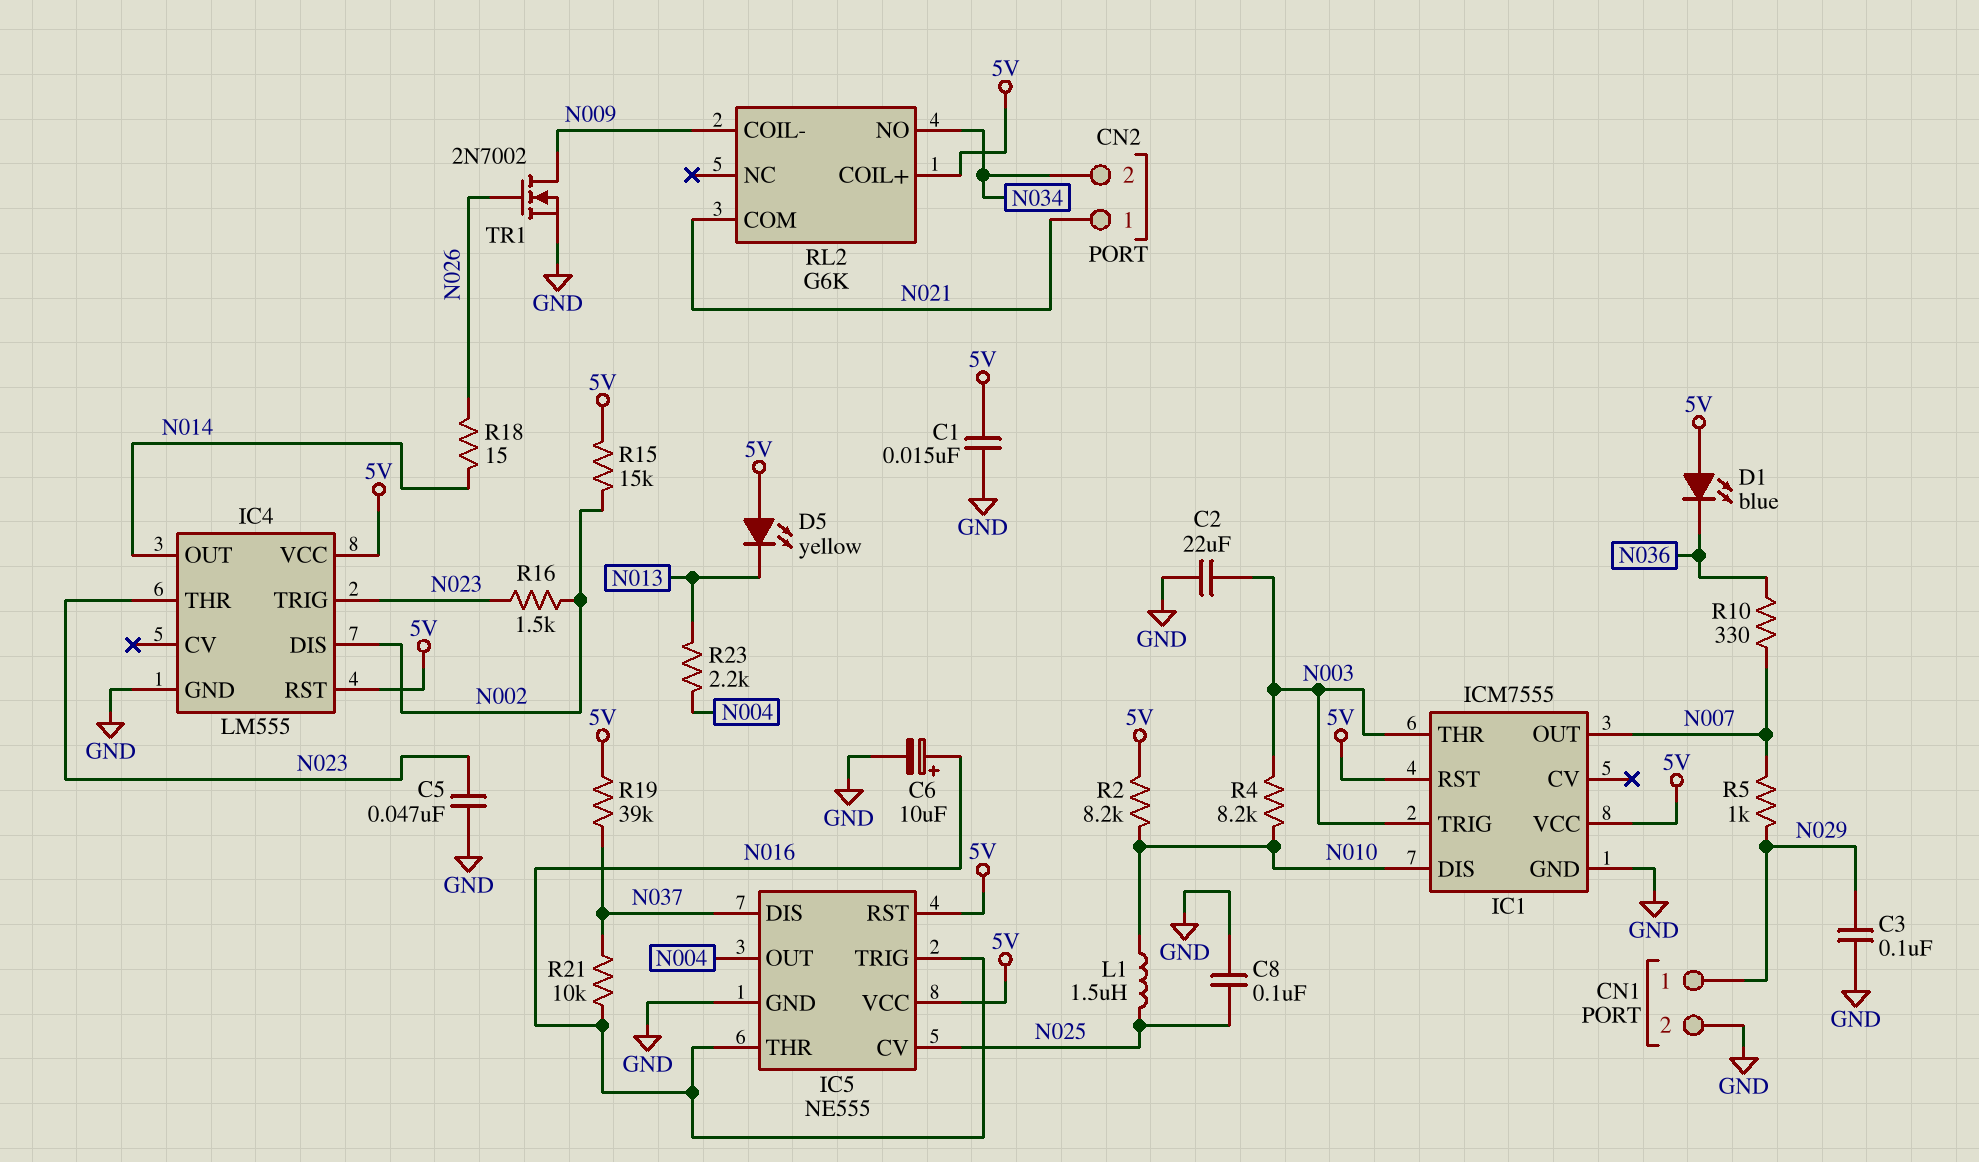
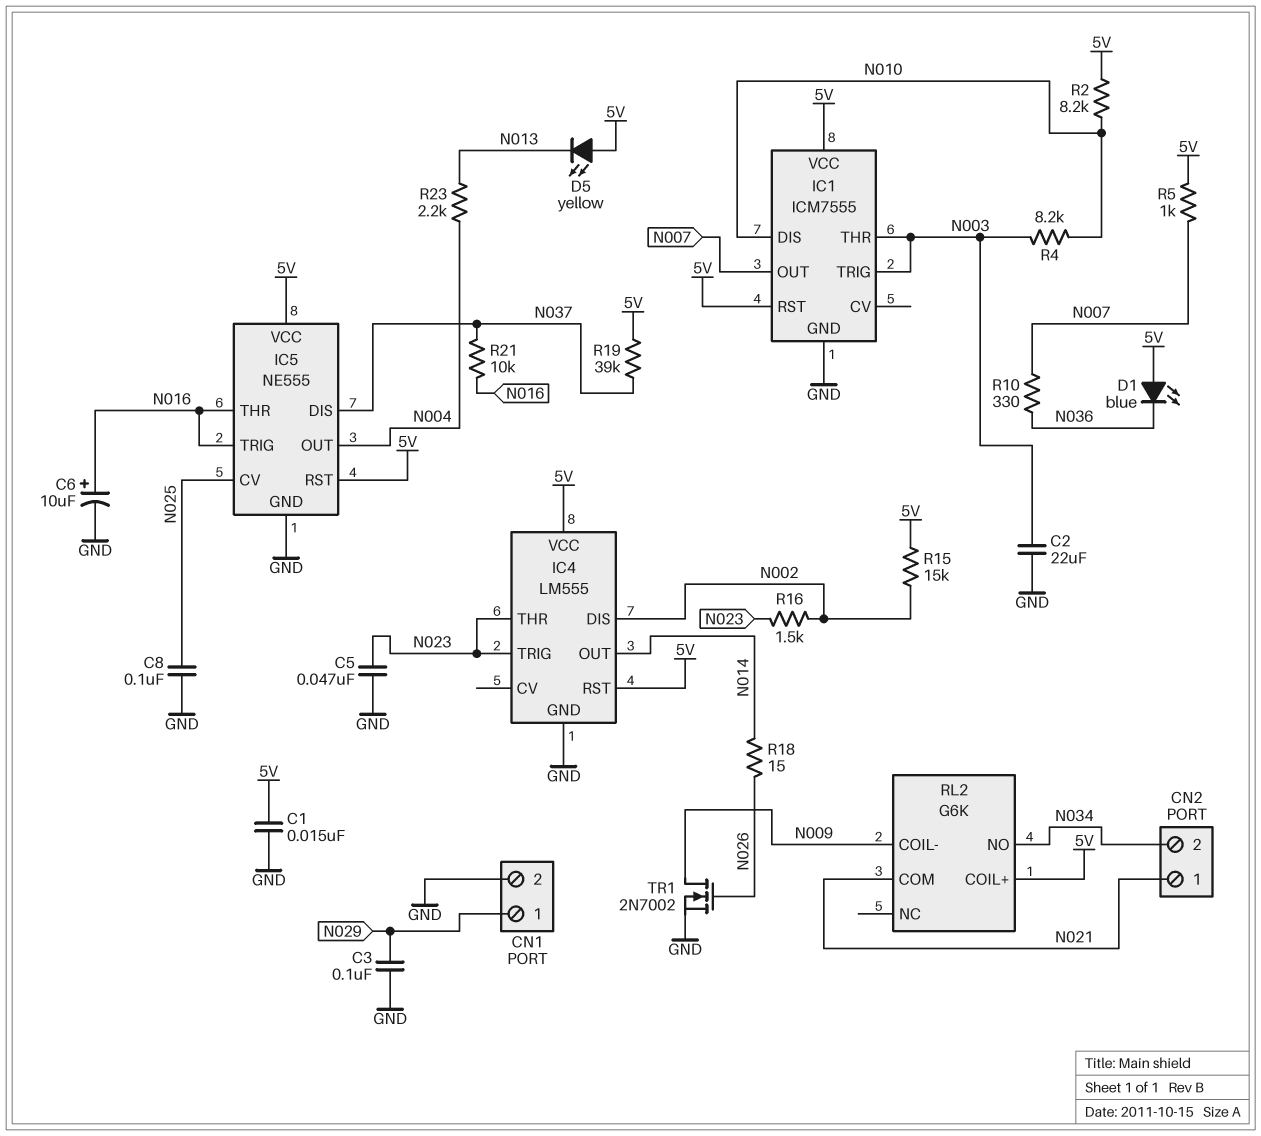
L1: 1.5uH (N010, N025) -> none
R5: 1k (N007, N029) -> 1k (5V, N007)

